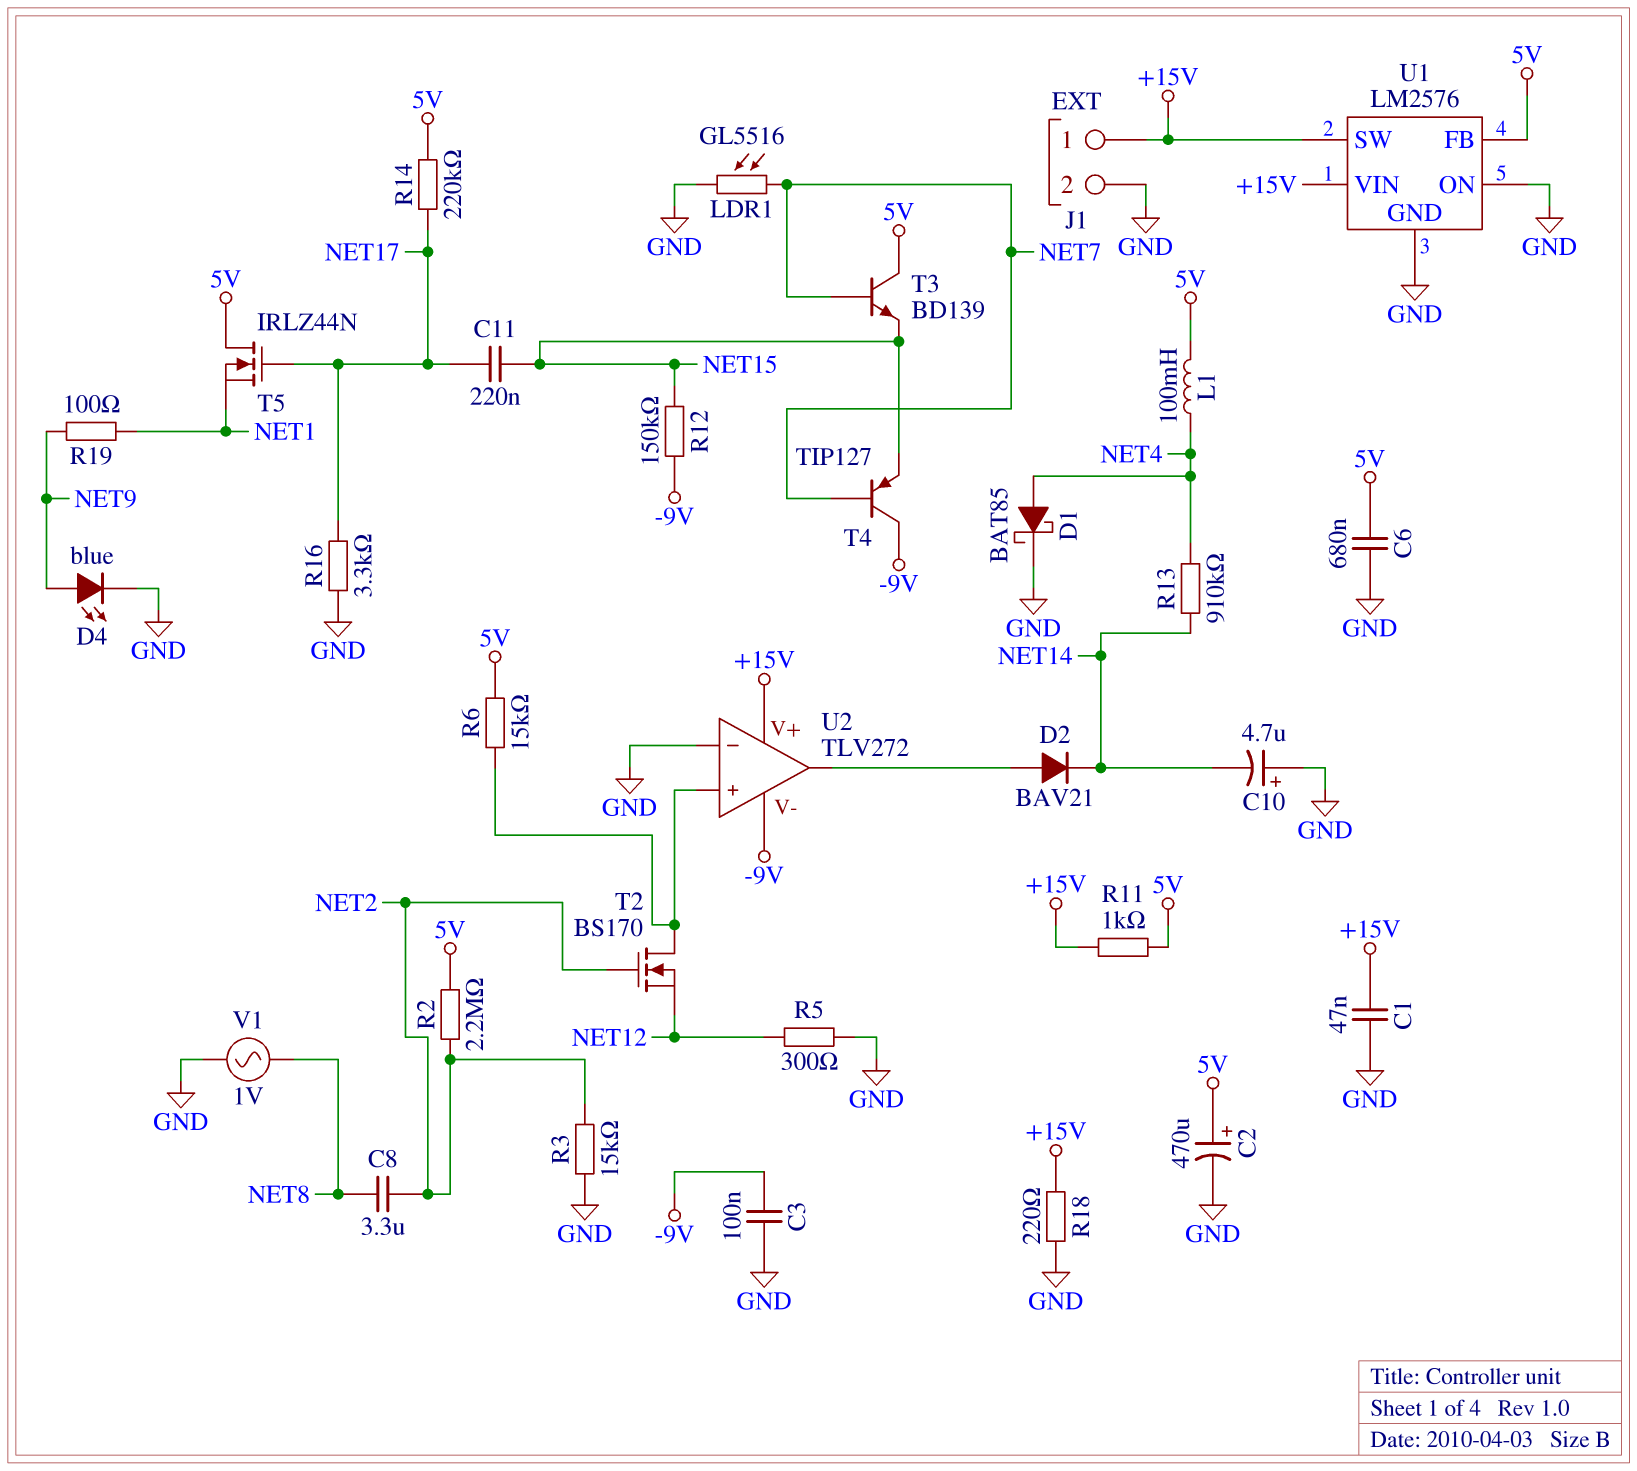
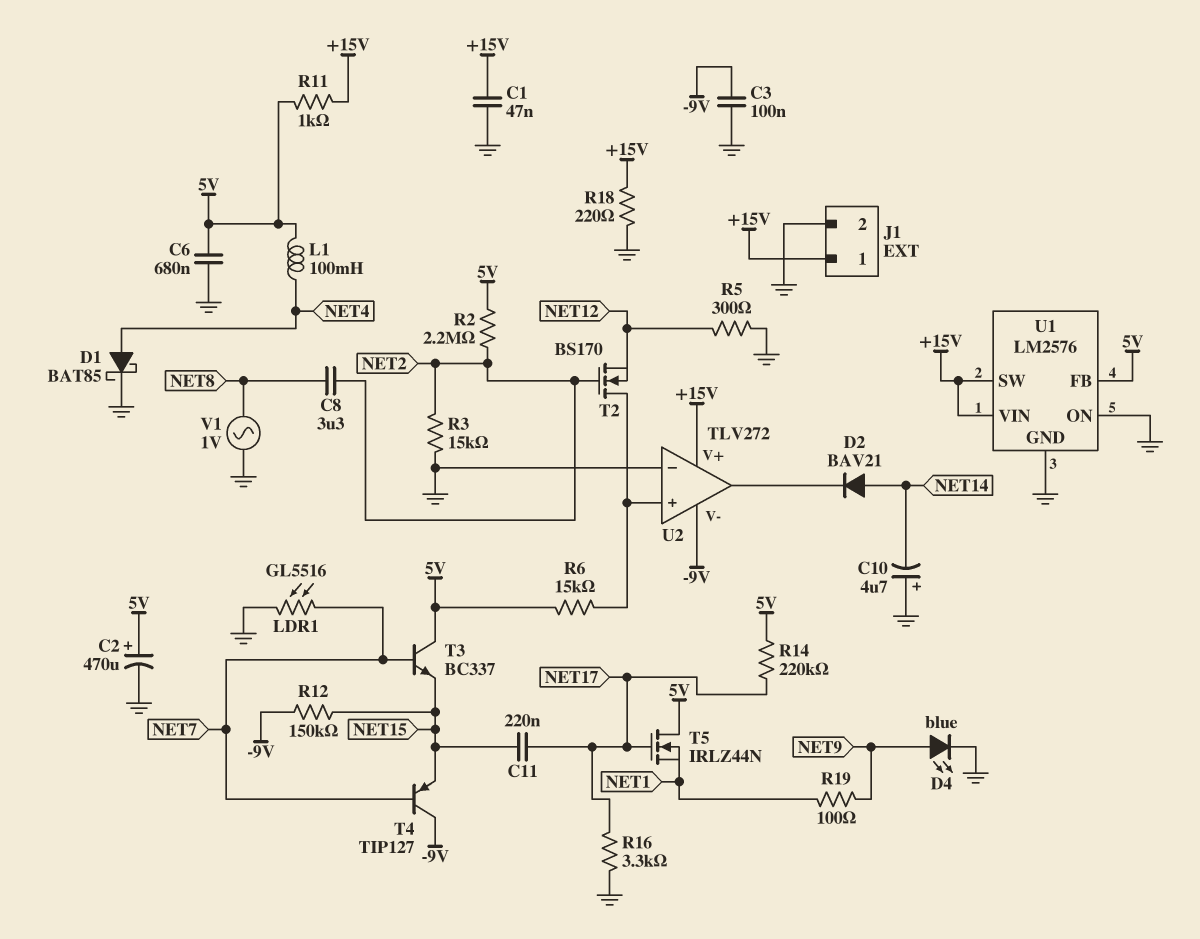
D2: diode BAV21 (A U2/out, K NET14) -> diode BAV21 (A NET14, K U2/out)
R13: 910k (NET4, NET14) -> none
T3: NPN BD139 (B NET7, C 5V, E NET15) -> NPN BC337 (B NET7, C 5V, E NET15)

